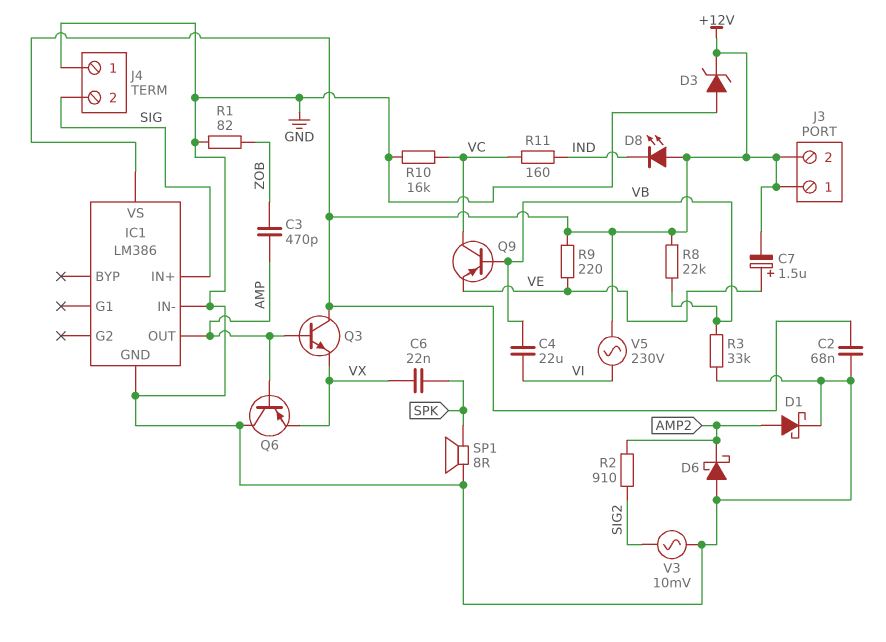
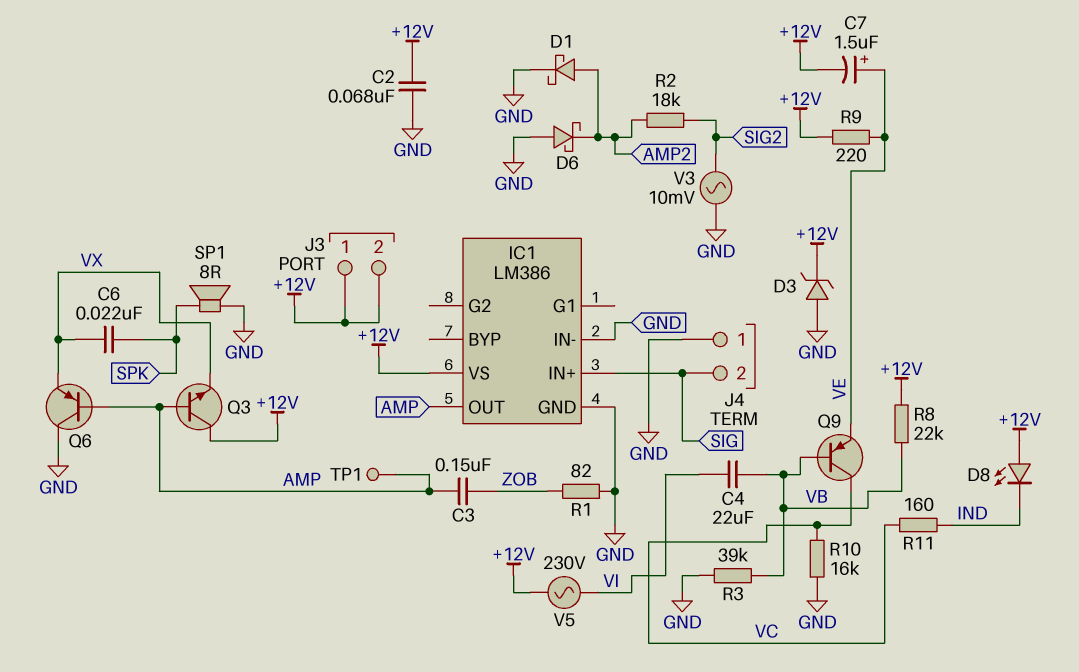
C3: 470pF (AMP, ZOB) -> 150nF (AMP, ZOB)
R2: 910 (AMP2, SIG2) -> 18k (AMP2, SIG2)
R3: 33k (GND, VB) -> 39k (GND, VB)
TP1: none -> test point (AMP)

